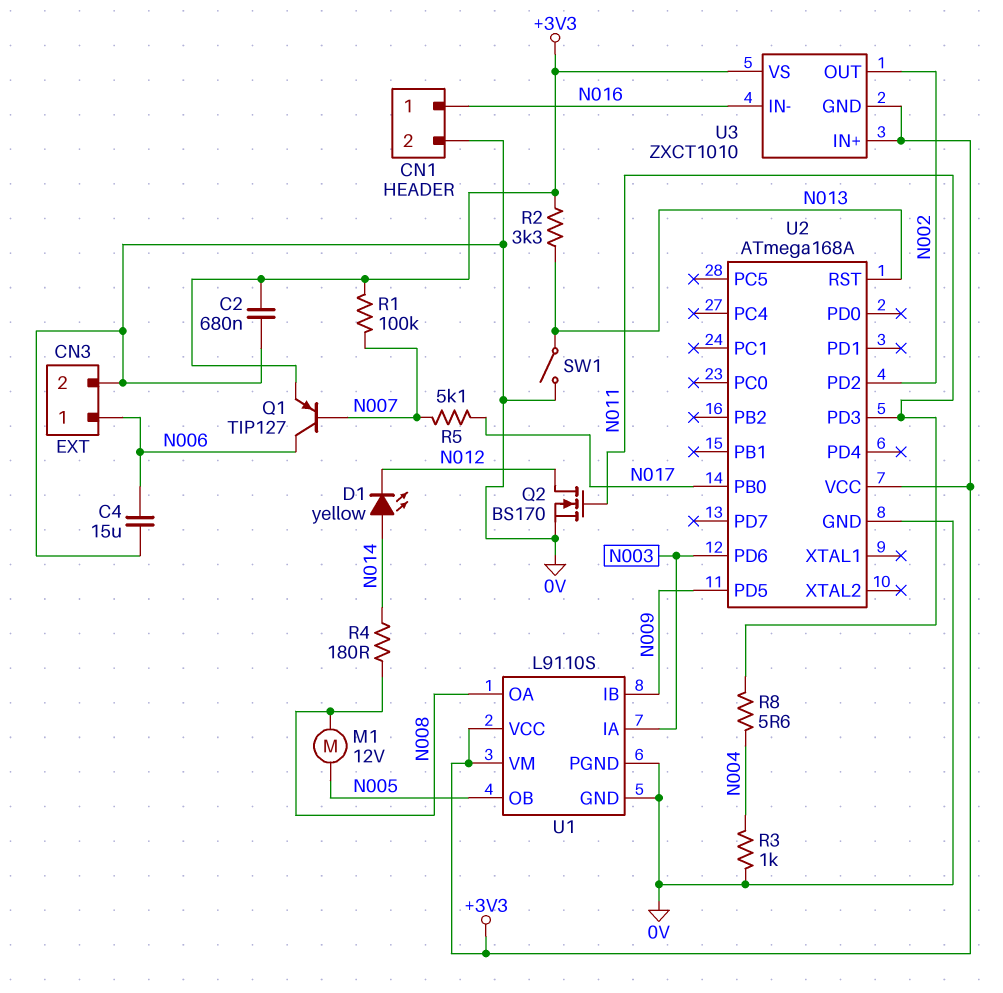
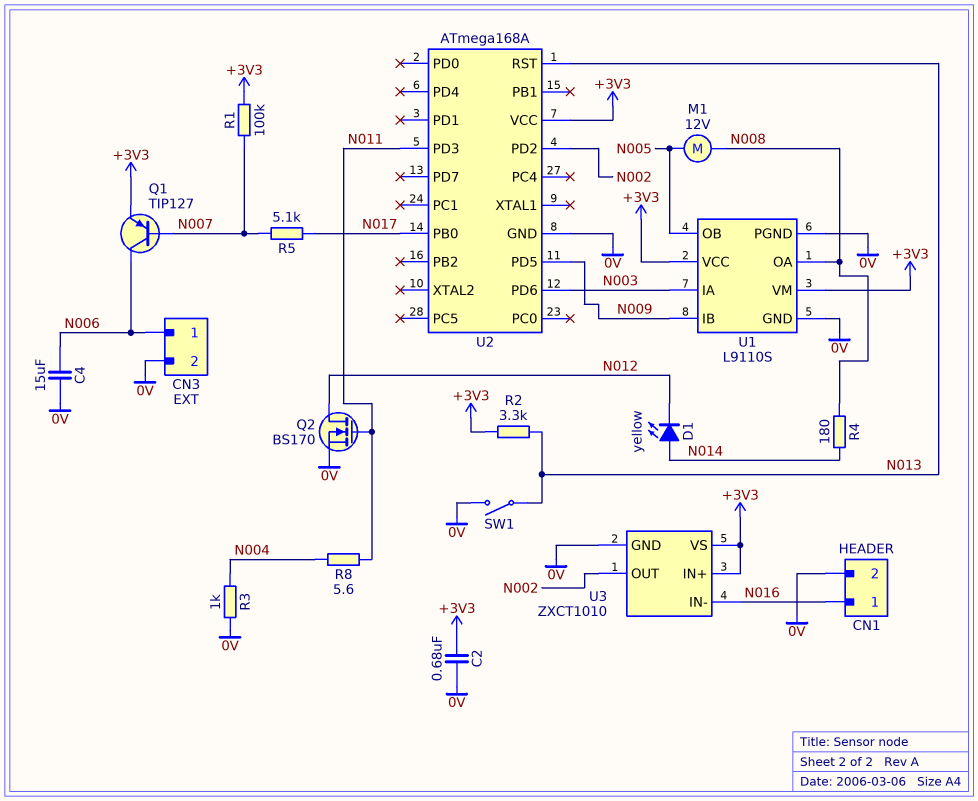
U3 pin GND: +3V3 -> 0V

